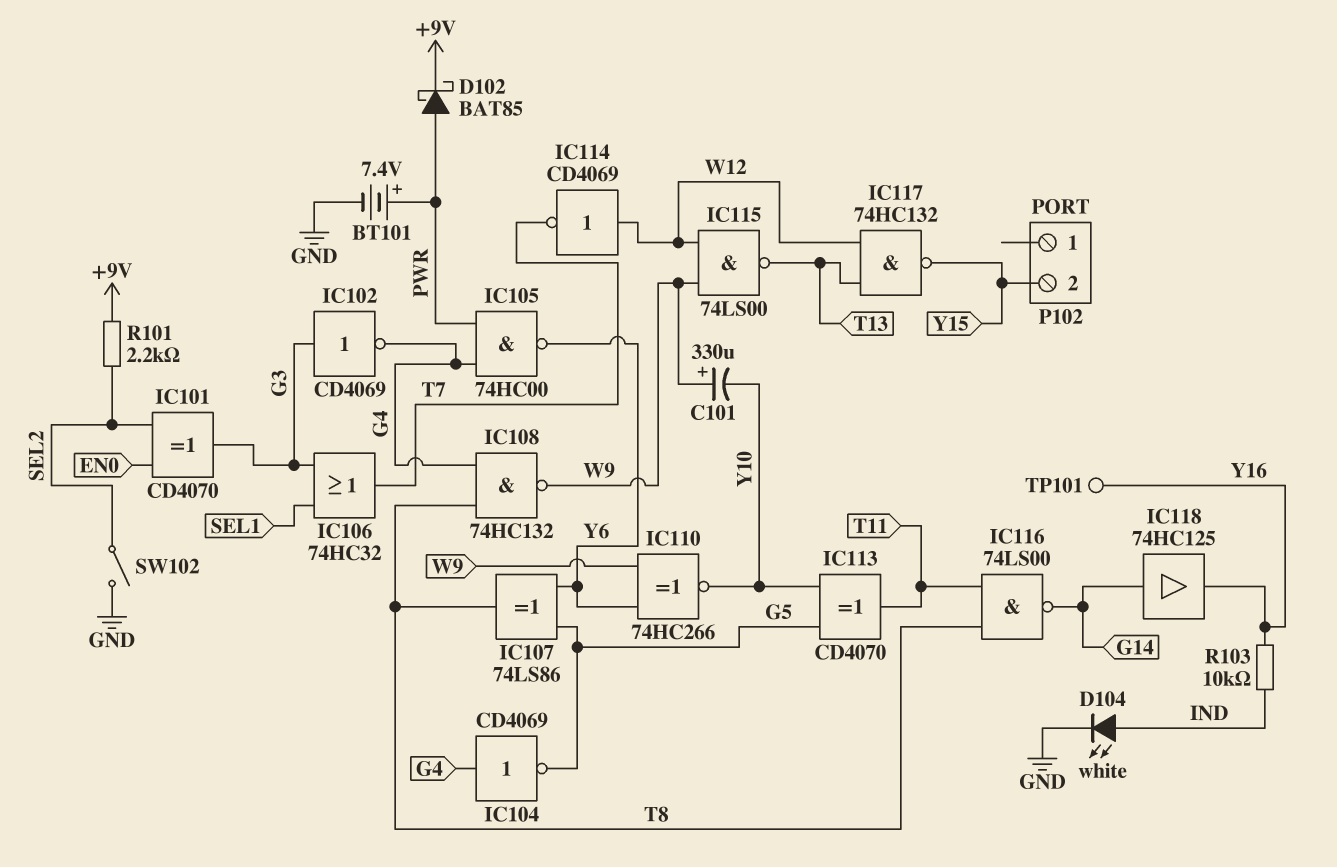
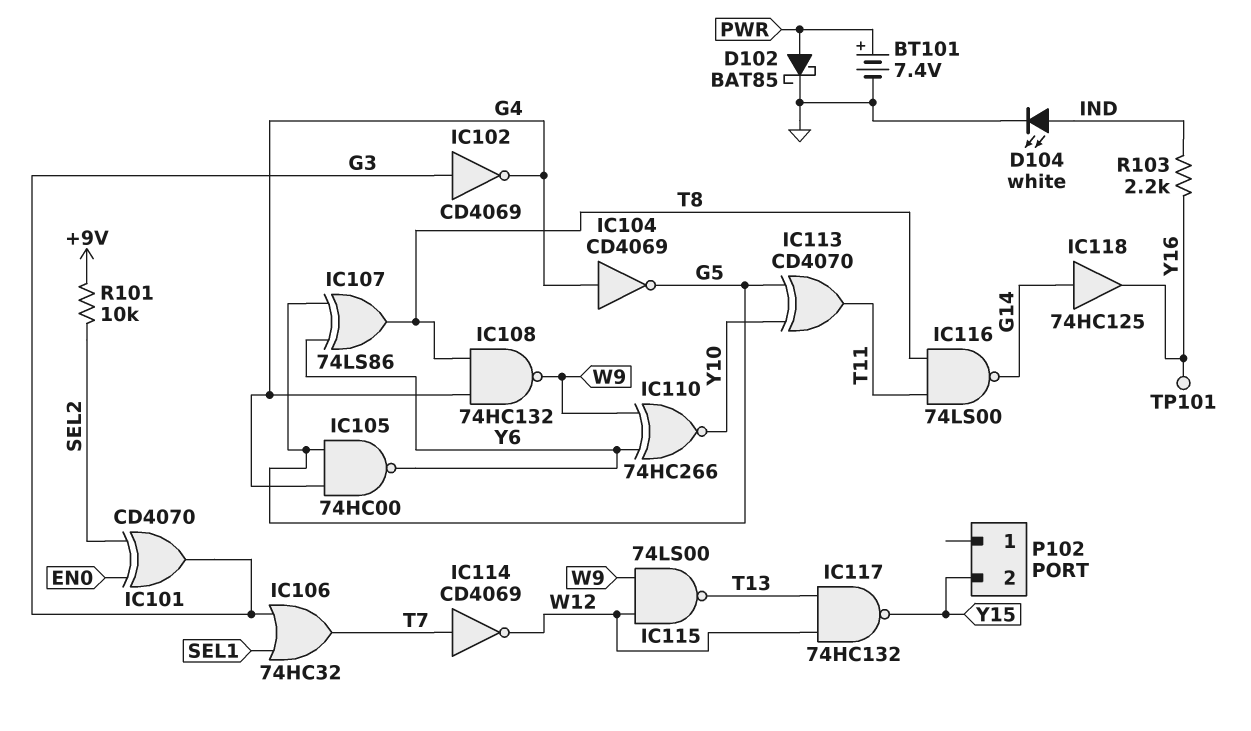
C101: 330uF (plus W9, minus Y10) -> none
D102: schottky BAT85 (A PWR, K +9V) -> schottky BAT85 (A PWR, K GND)
IC105: NAND 74HC00 (in G4, in PWR, out Y6) -> NAND 74HC00 (in G4, in G5, out Y6)
IC114: NOT CD4069 (in W12, out T7) -> NOT CD4069 (in T7, out W12)
R101: 2.2k (+9V, SEL2) -> 10k (+9V, SEL2)
R103: 10k (IND, Y16) -> 2.2k (IND, Y16)
SW102: switch (GND, SEL2) -> none

